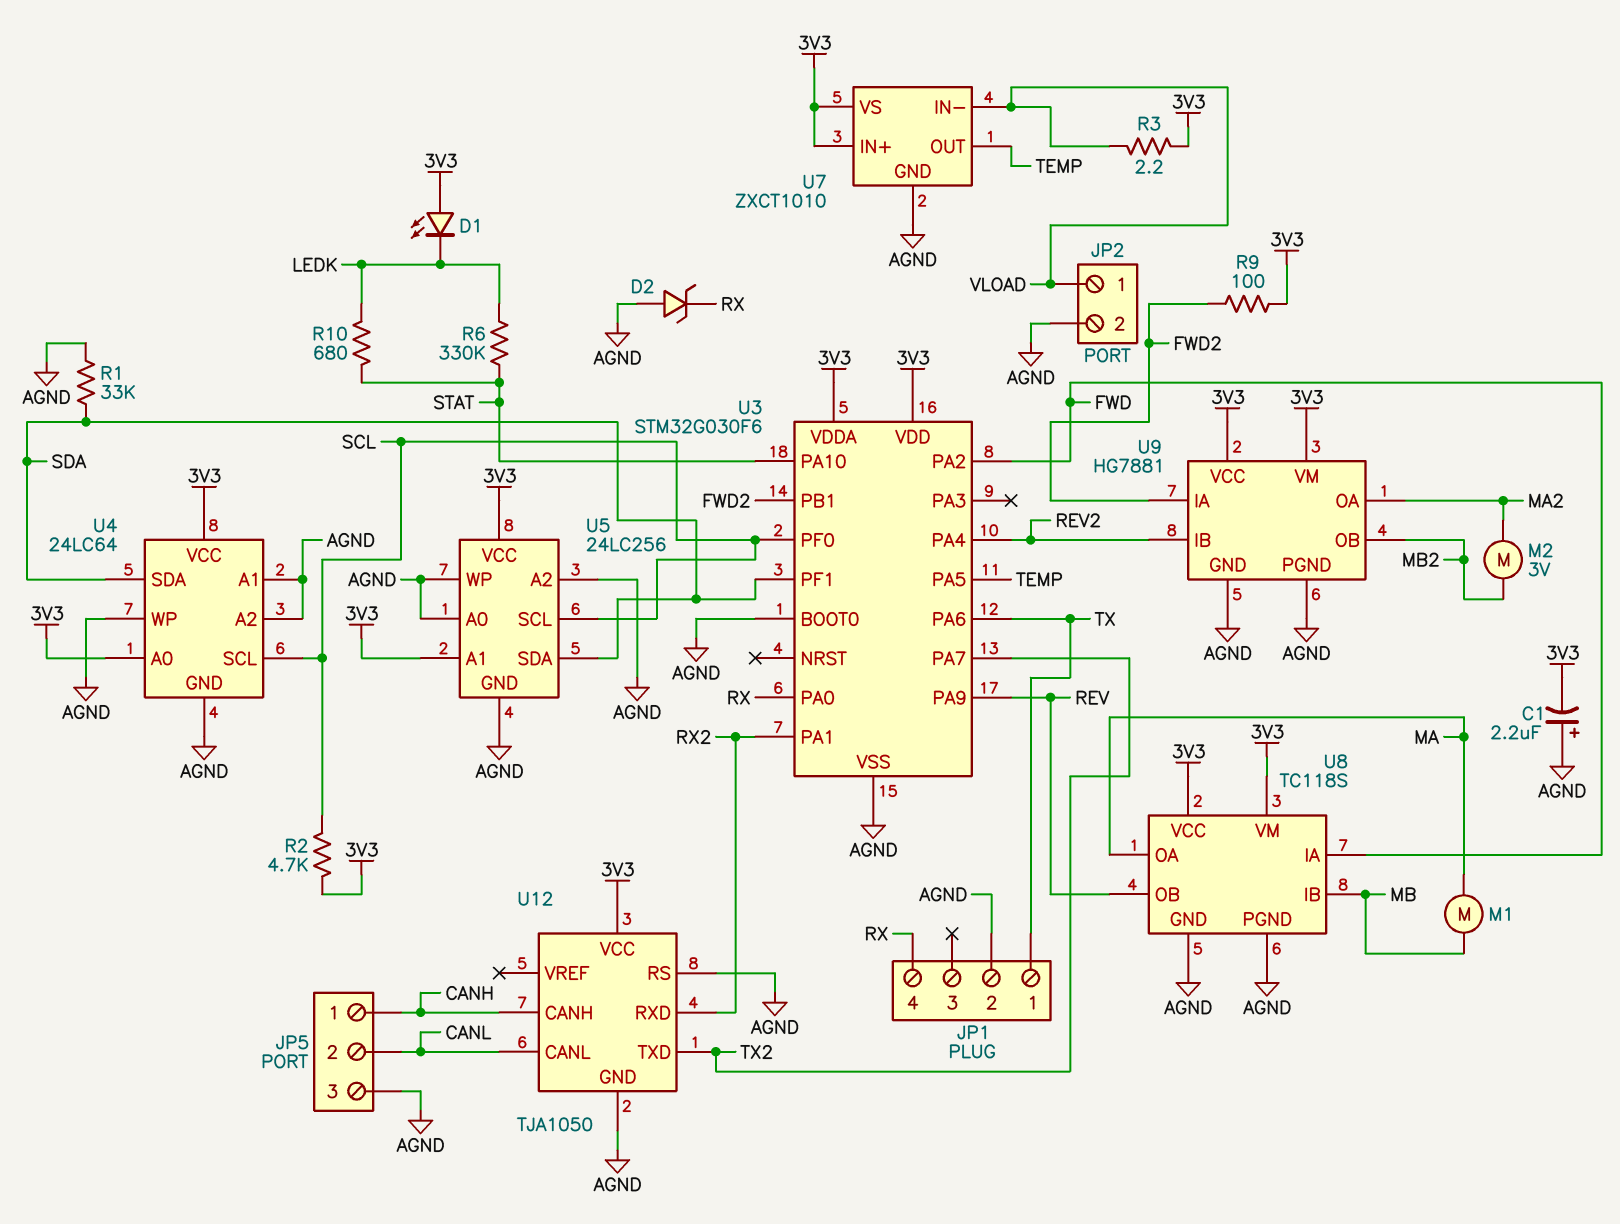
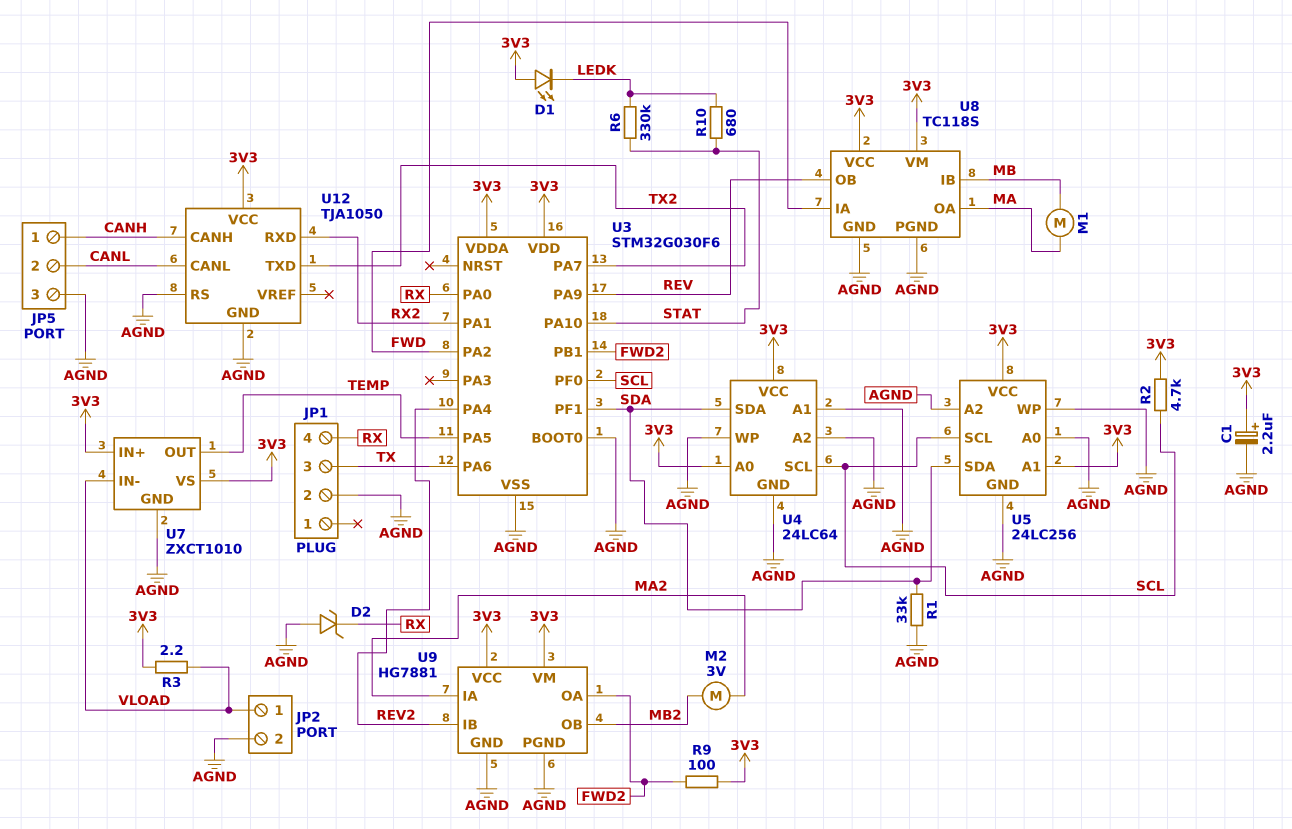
C1: 2.2uF (plus AGND, minus 3V3) -> 2.2uF (plus 3V3, minus AGND)
JP1 pin 1: TX -> none
JP1 pin 3: none -> TX
U9 pin IA: FWD2 -> MA2
U9 pin OA: MA2 -> FWD2

